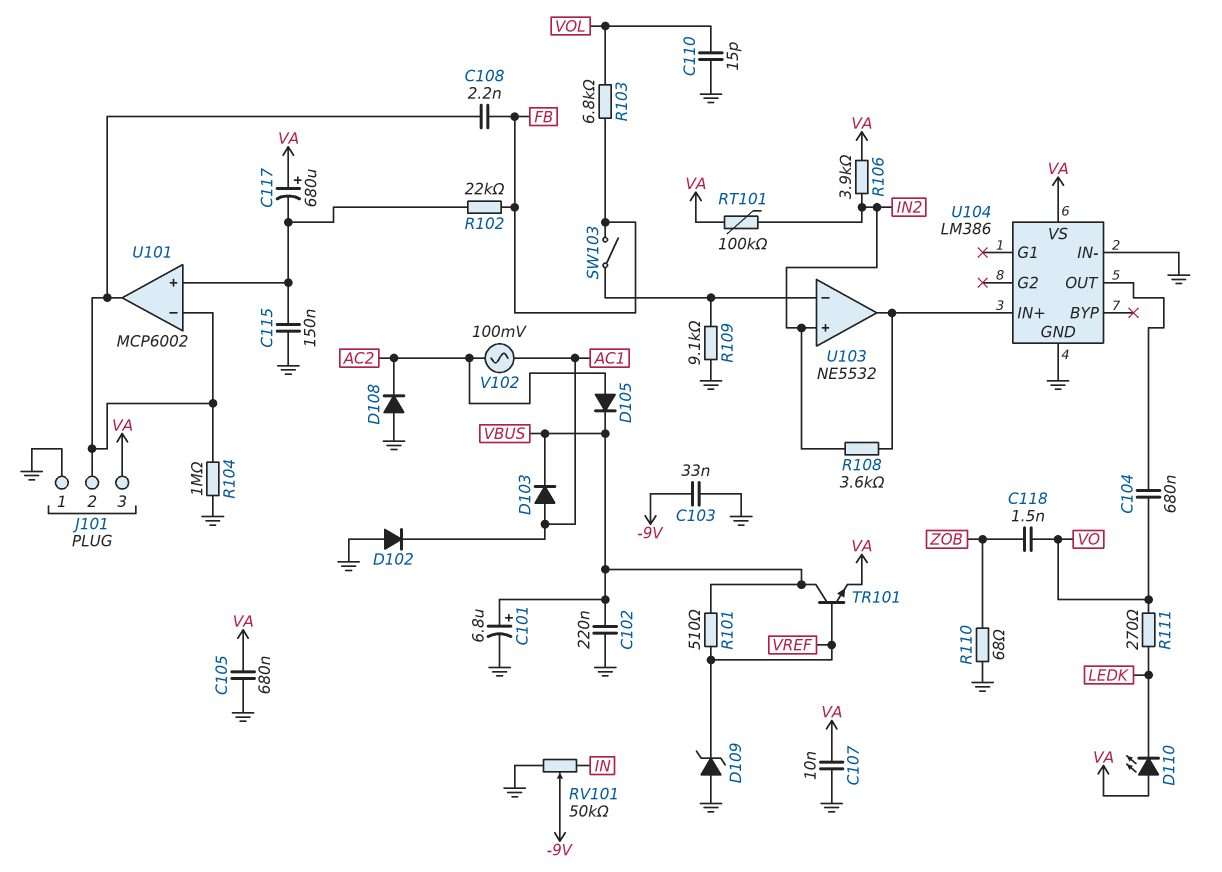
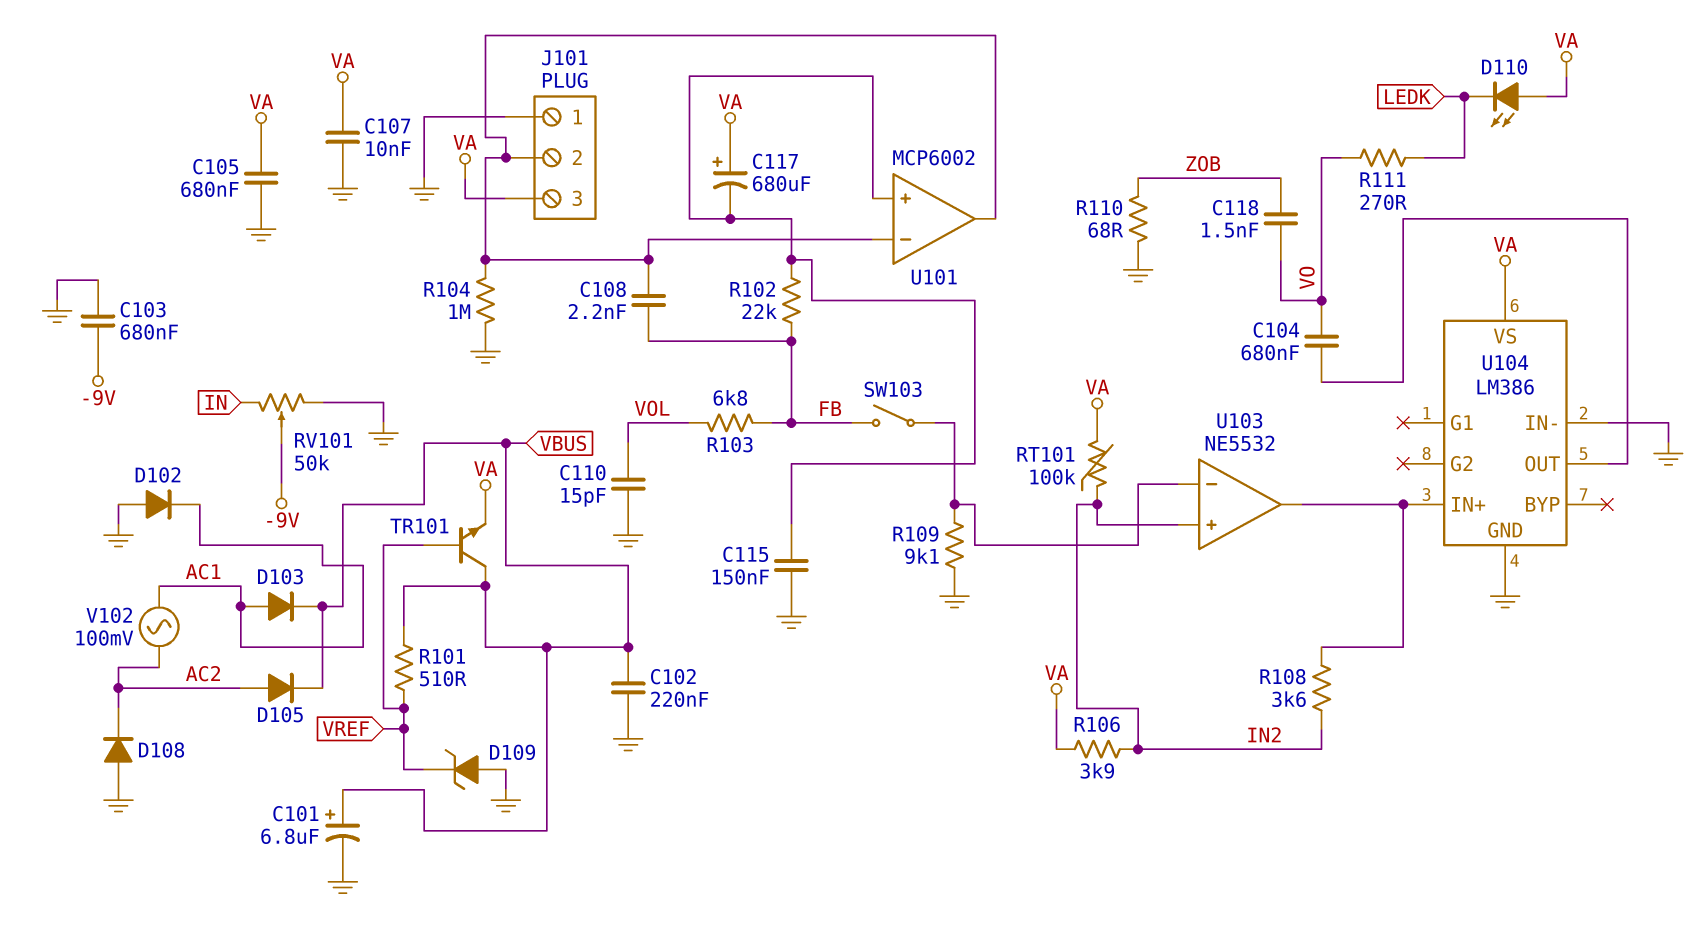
C103: 33nF (-9V, GND) -> 680nF (-9V, GND)

